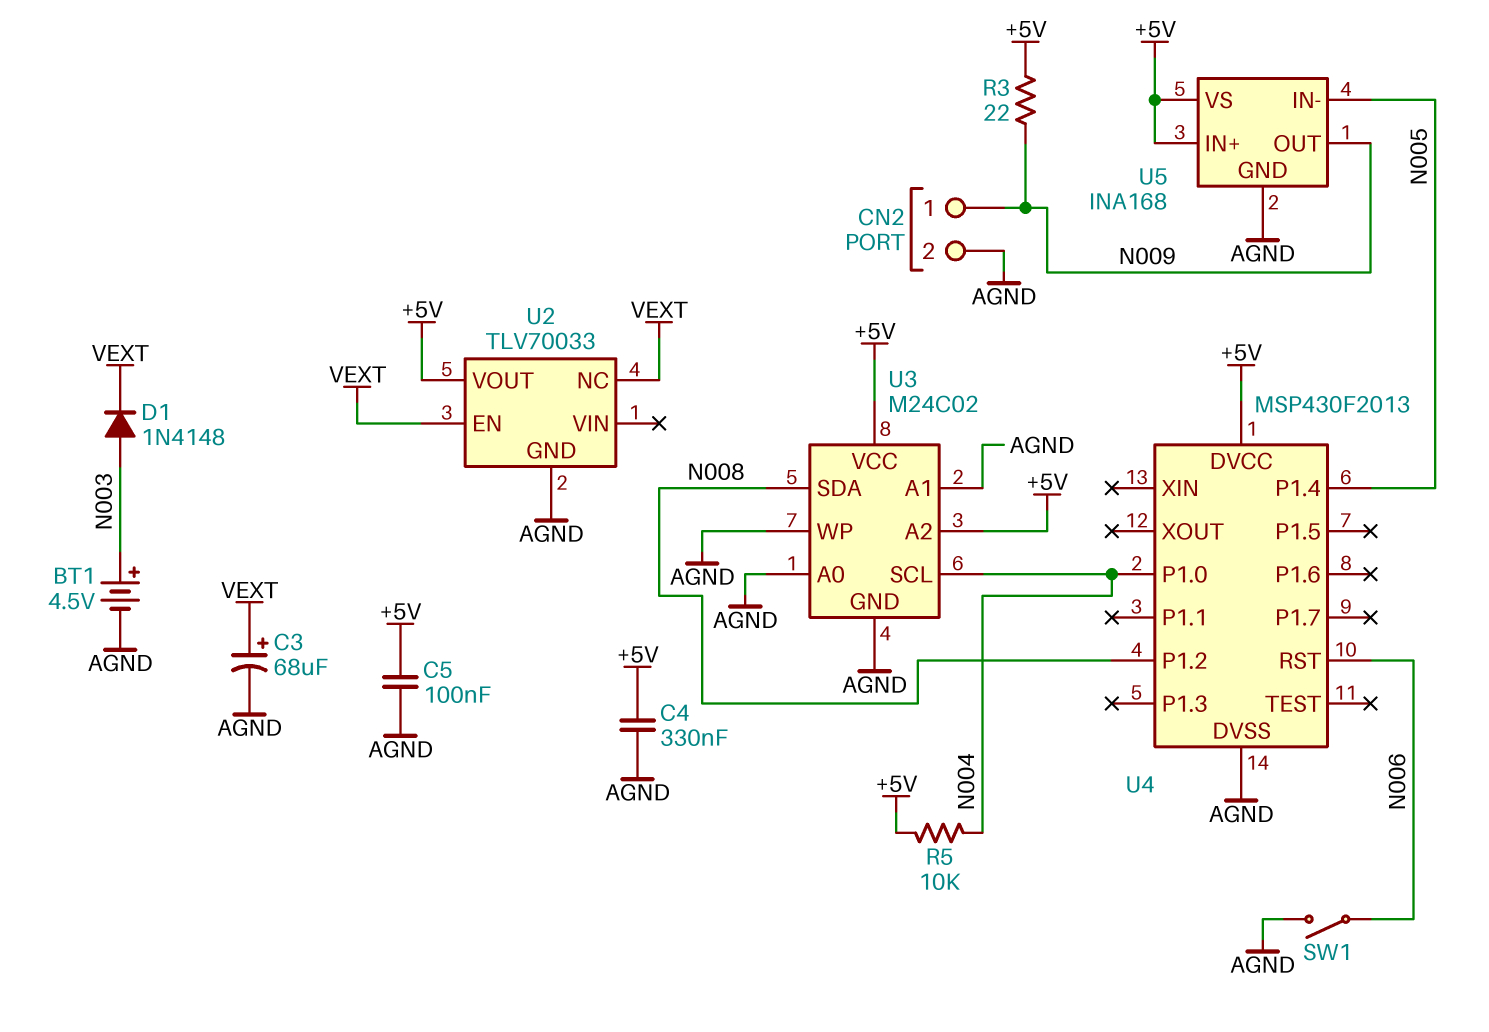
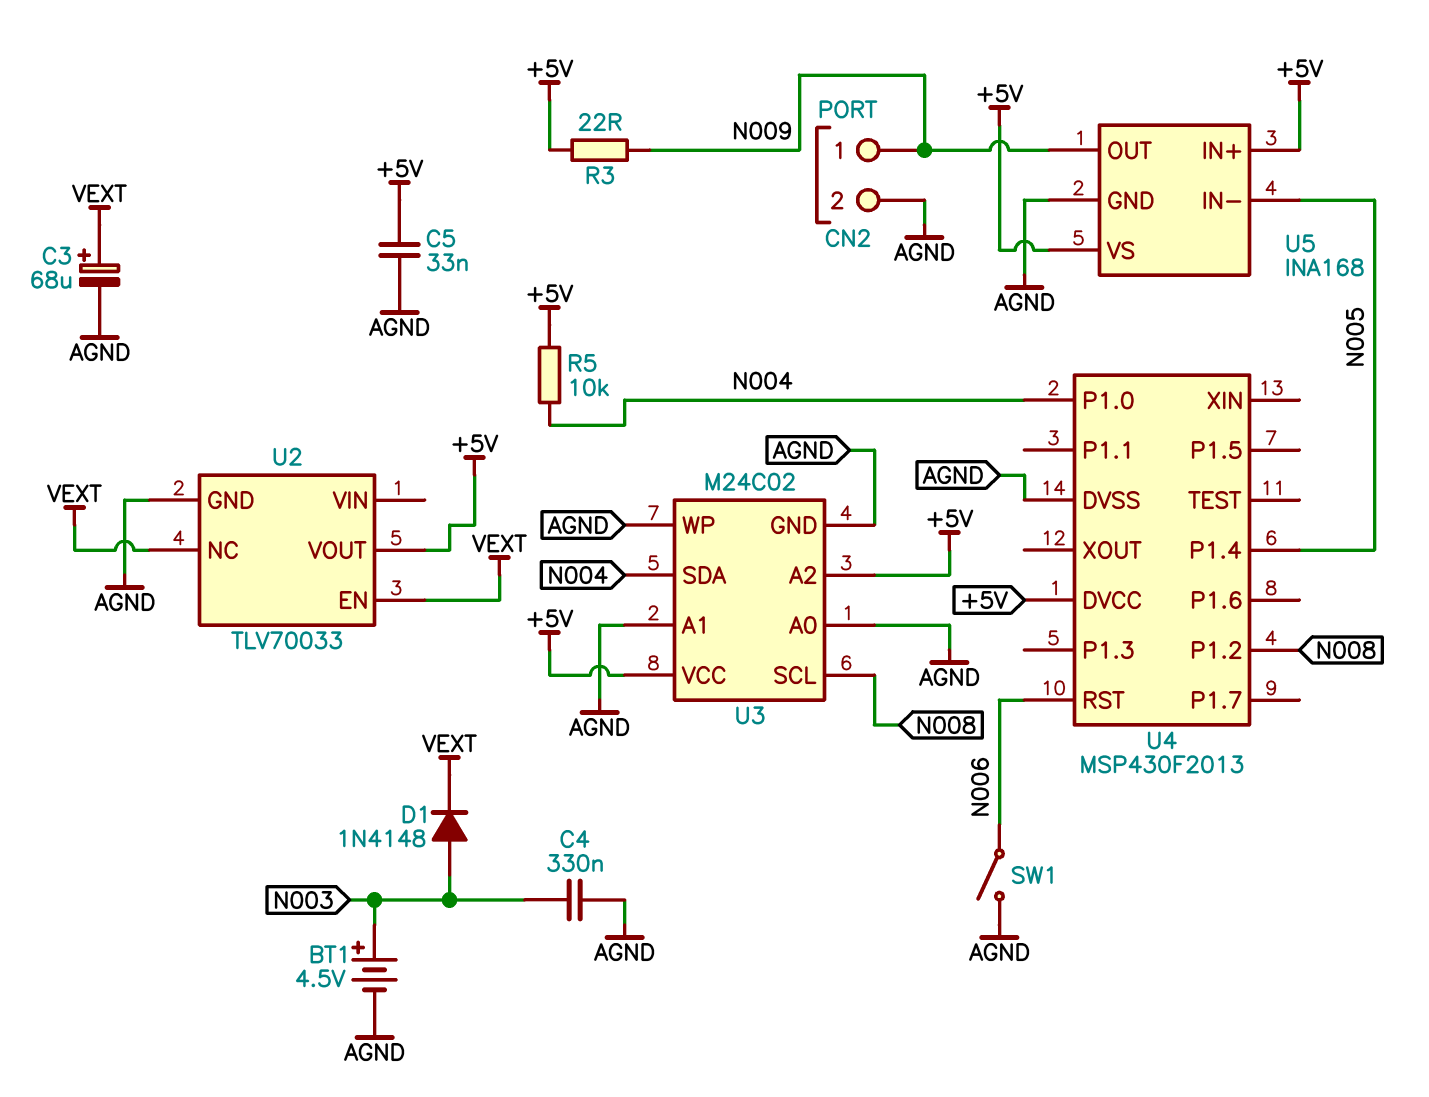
C4: 330nF (+5V, AGND) -> 330nF (AGND, N003)
C5: 100nF (+5V, AGND) -> 33nF (+5V, AGND)
U3 pin SCL: N004 -> N008
U3 pin SDA: N008 -> N004

